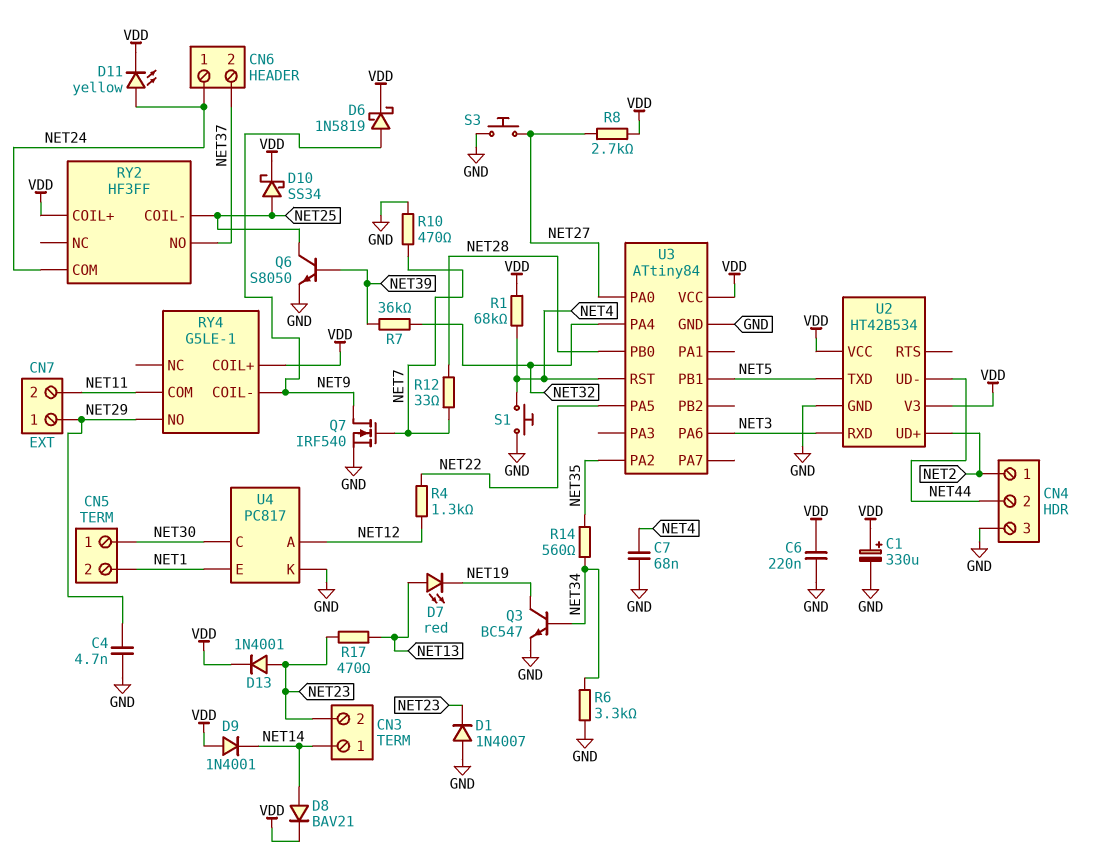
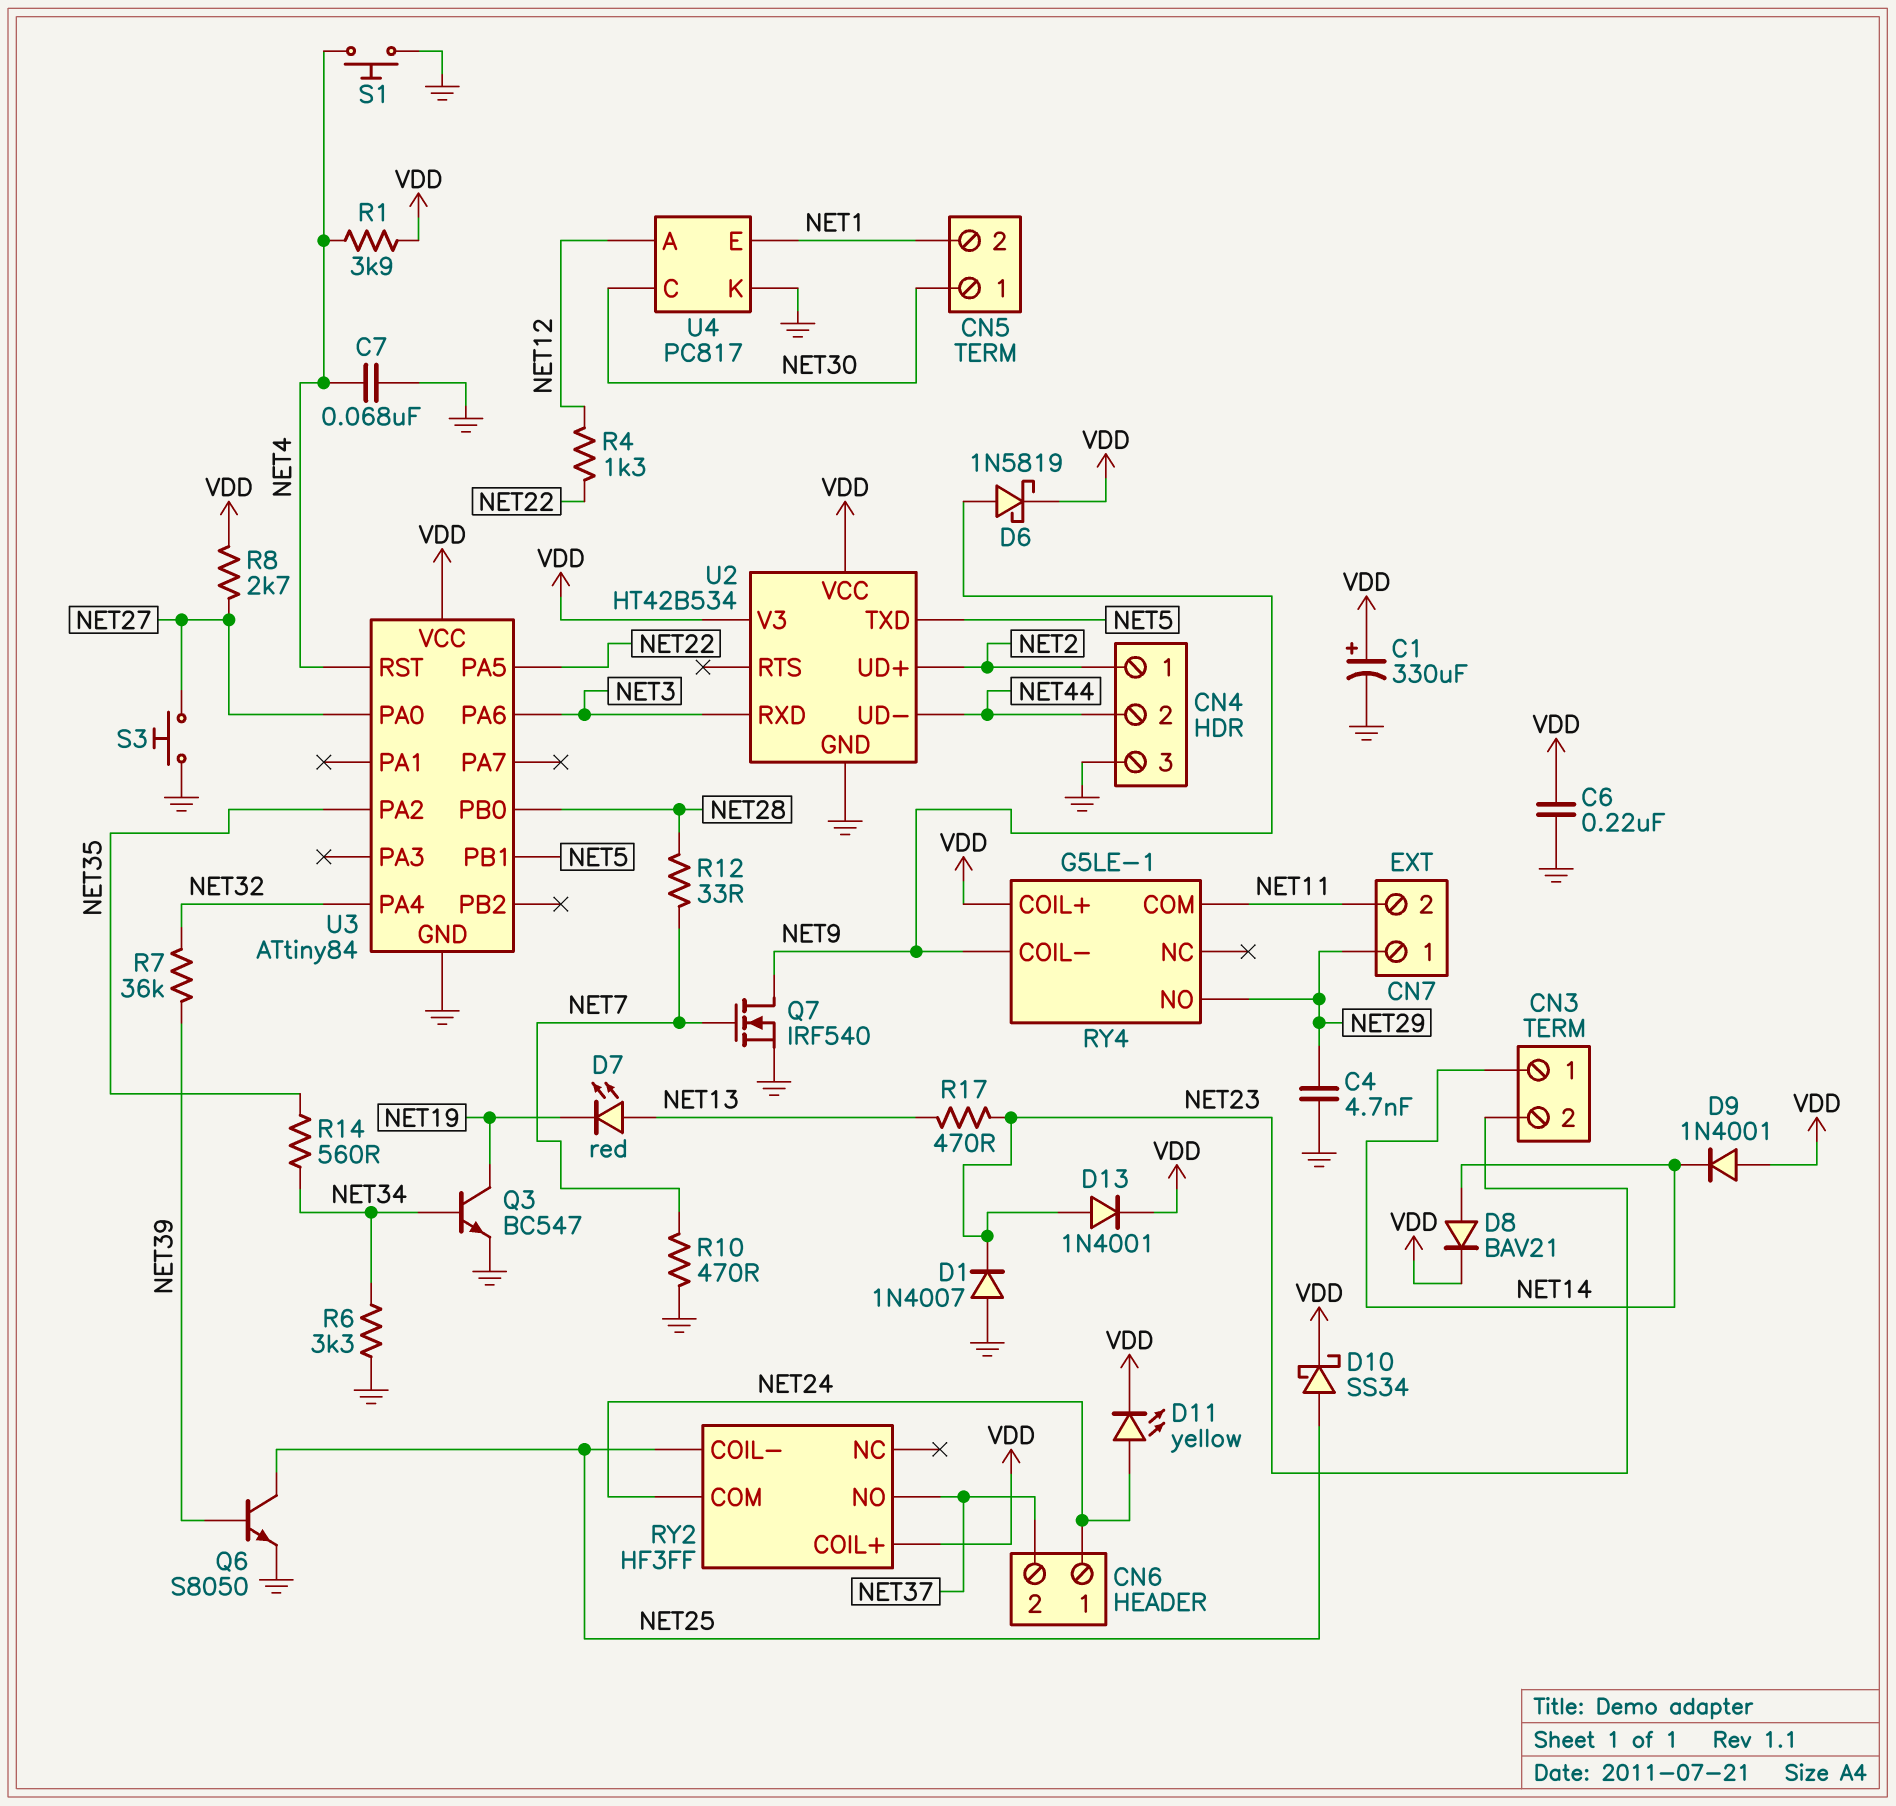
R1: 68k (NET4, VDD) -> 3.9k (NET4, VDD)

